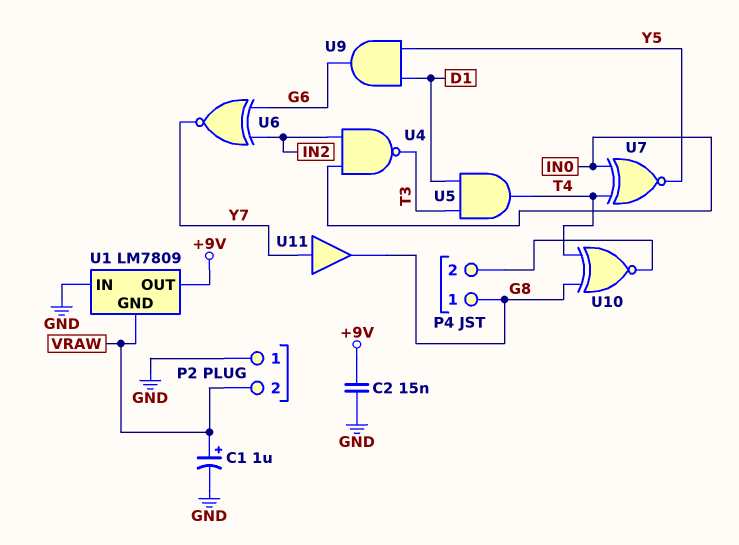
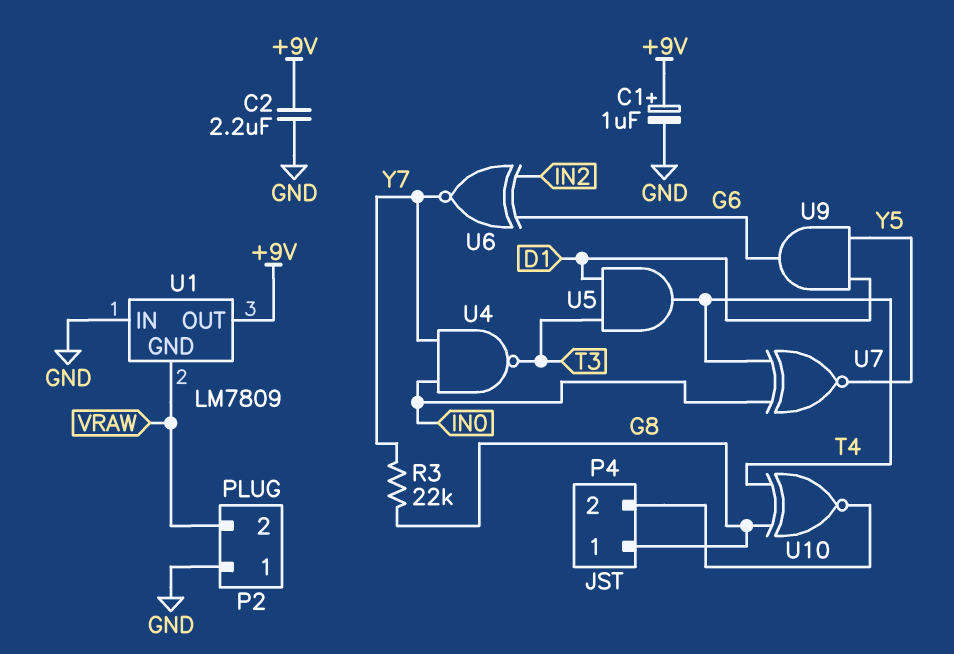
C1: 1uF (plus VRAW, minus GND) -> 1uF (plus +9V, minus GND)
C2: 15nF (+9V, GND) -> 2.2uF (+9V, GND)
R3: none -> 22k (G8, Y7)
U4: NAND (in IN0, in IN2, out T3) -> NAND (in IN0, in Y7, out T3)
U11: buffer (in Y7, out G8) -> none

